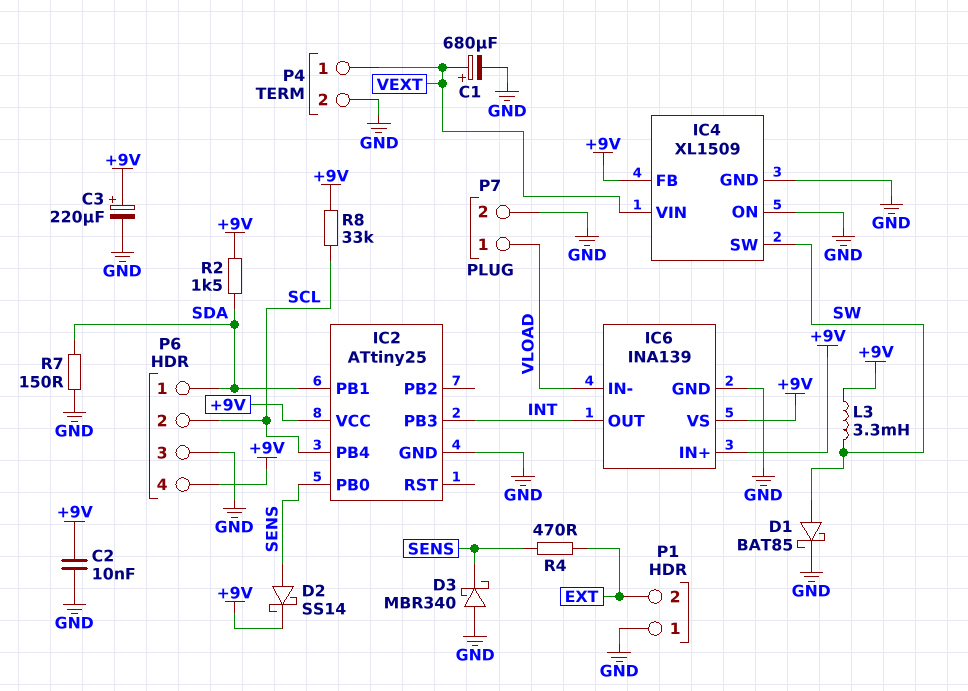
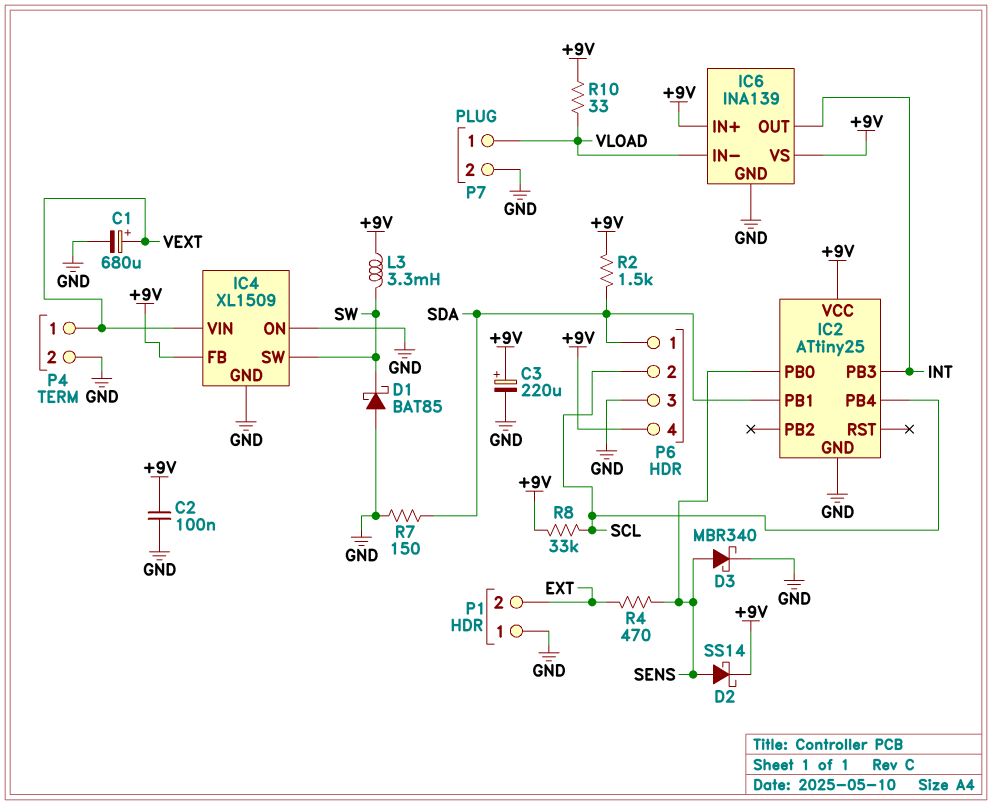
C2: 10nF (+9V, GND) -> 100nF (+9V, GND)
D1: schottky BAT85 (A SW, K GND) -> schottky BAT85 (A GND, K SW)
D3: schottky MBR340 (A GND, K SENS) -> schottky MBR340 (A SENS, K GND)
R10: none -> 33 (+9V, VLOAD)

